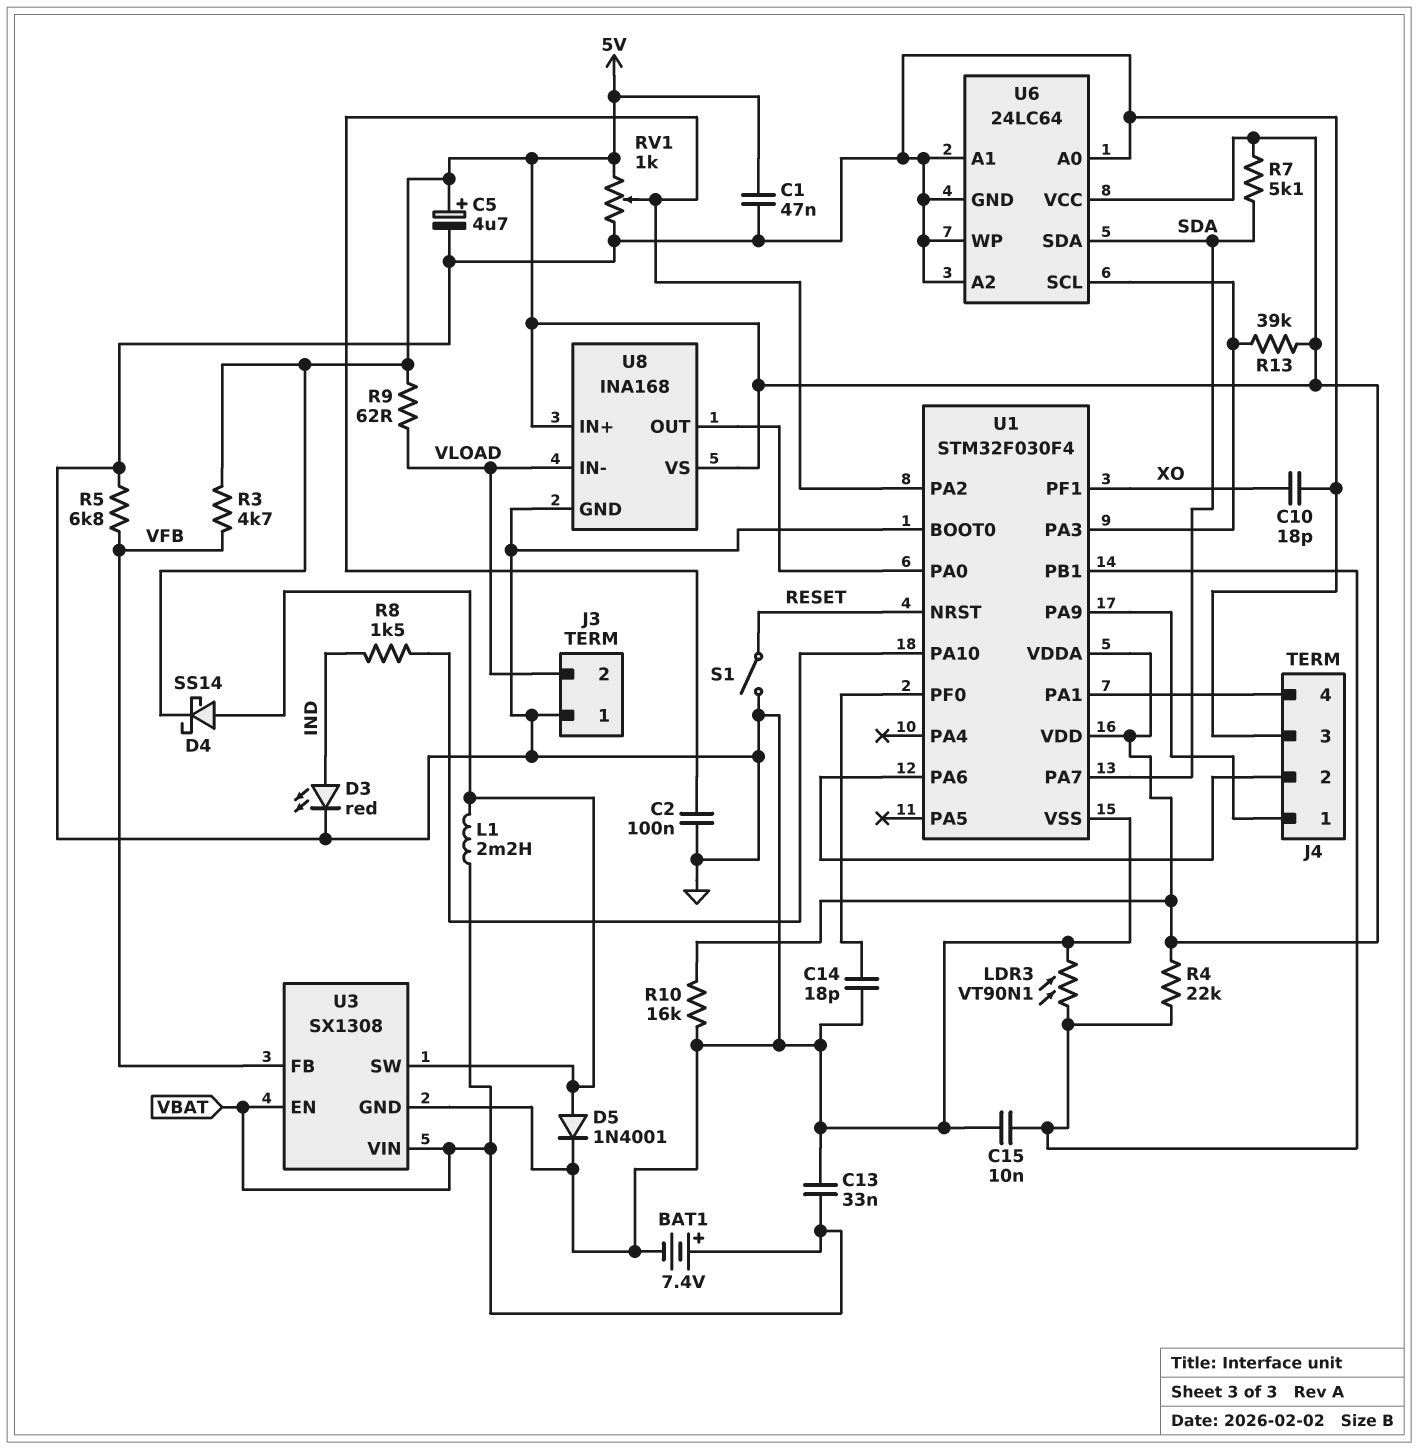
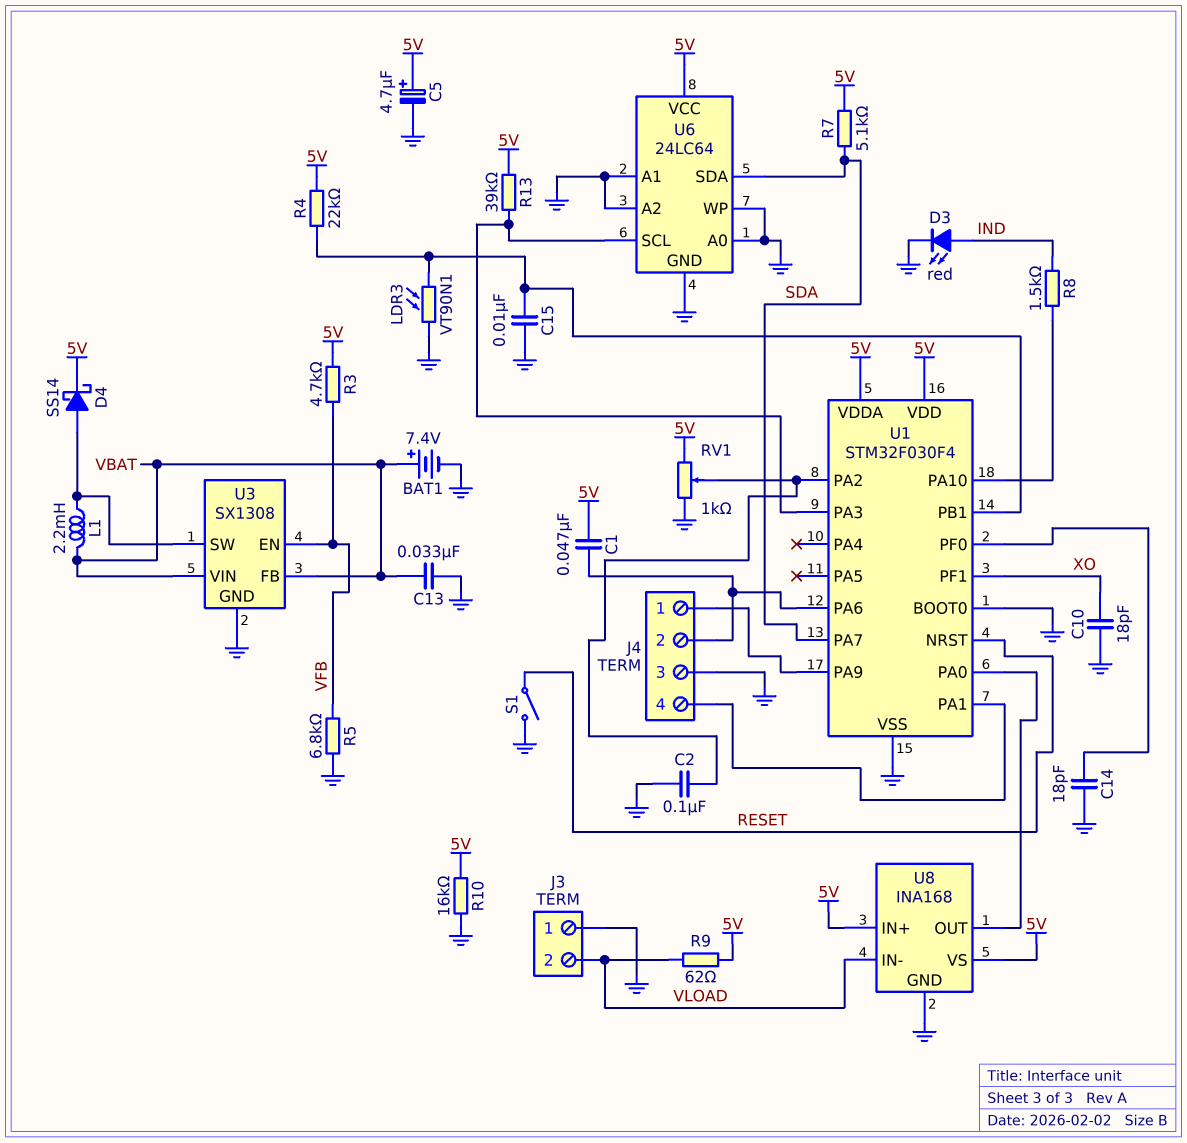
C1: 47nF (5V, GND) -> 47nF (5V, J4/2)
D5: diode 1N4001 (A U3/SW, K GND) -> none
U3 pin EN: VBAT -> VFB
U3 pin FB: VFB -> VBAT

